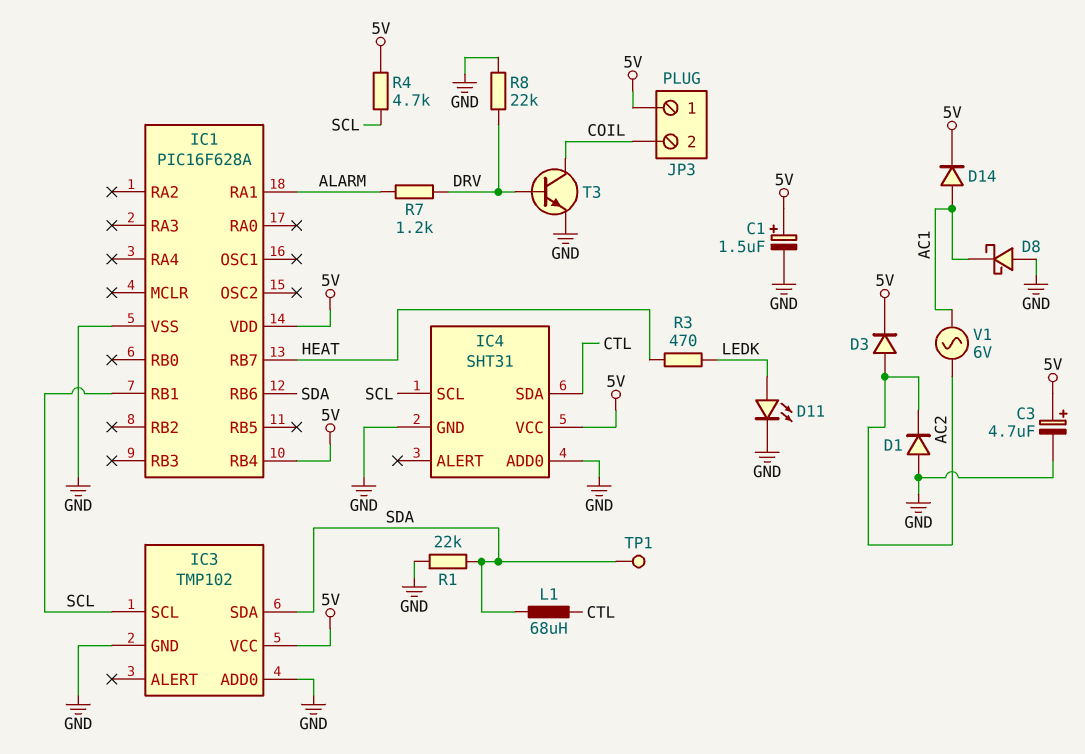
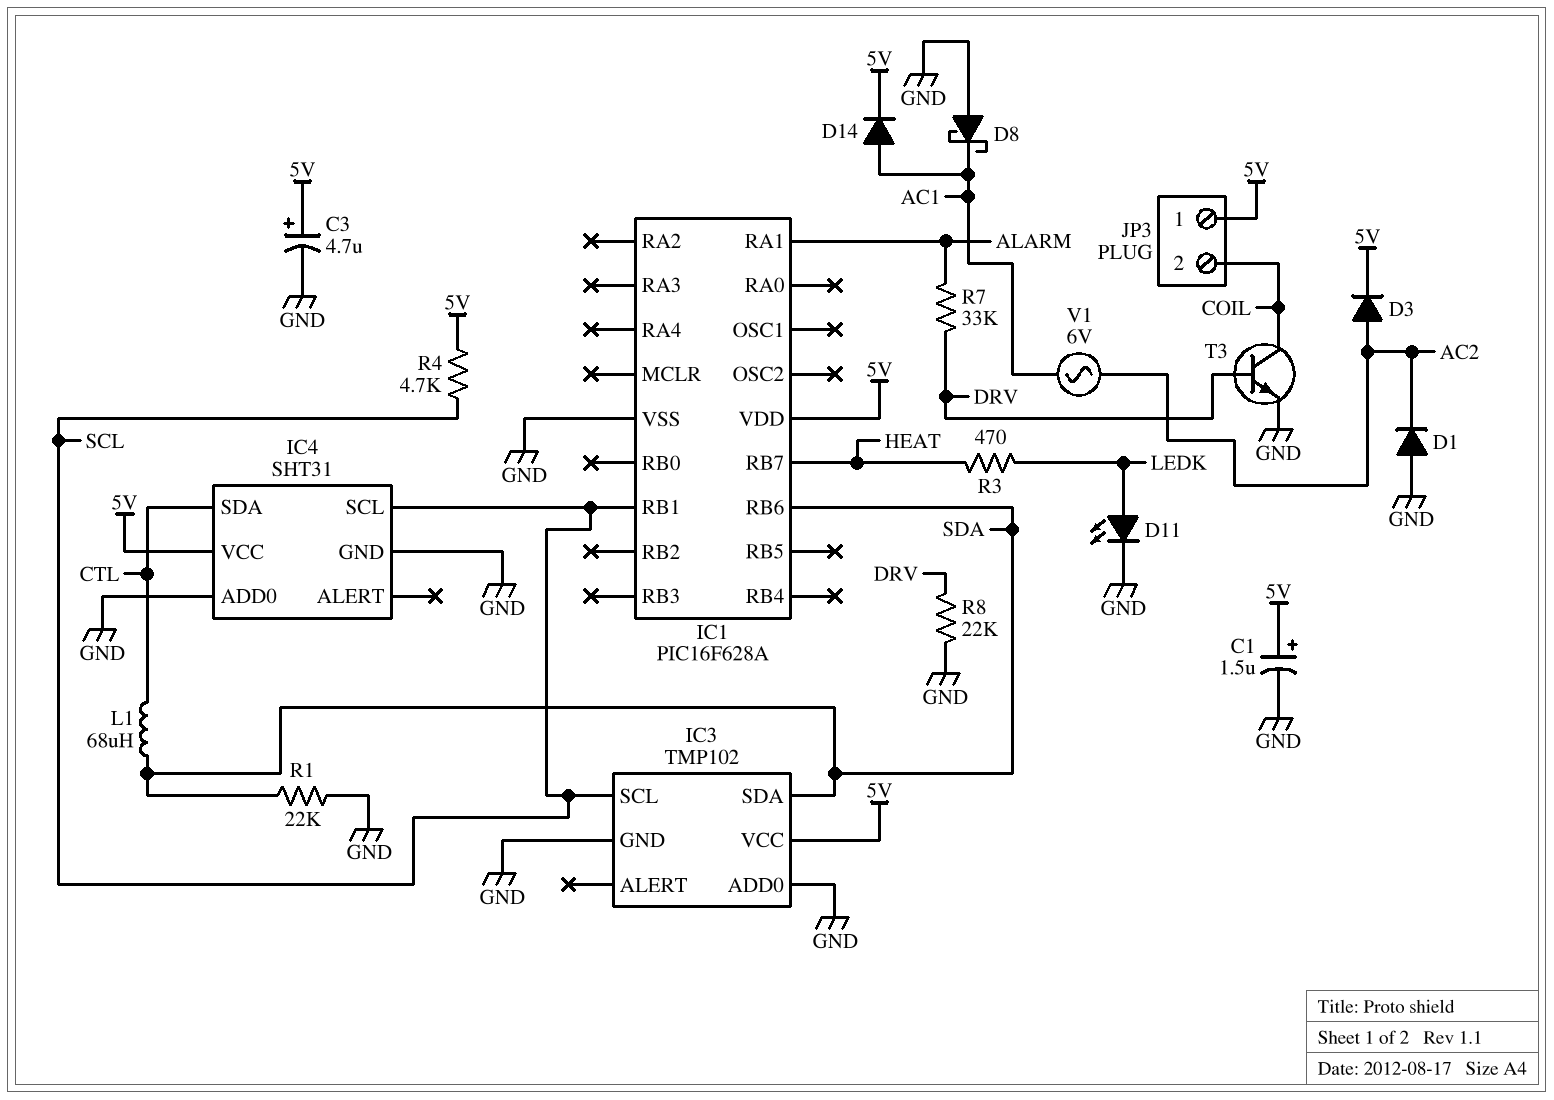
IC1 pin RB4: 5V -> none
R7: 1.2k (ALARM, DRV) -> 33k (ALARM, DRV)
TP1: test point (SDA) -> none

